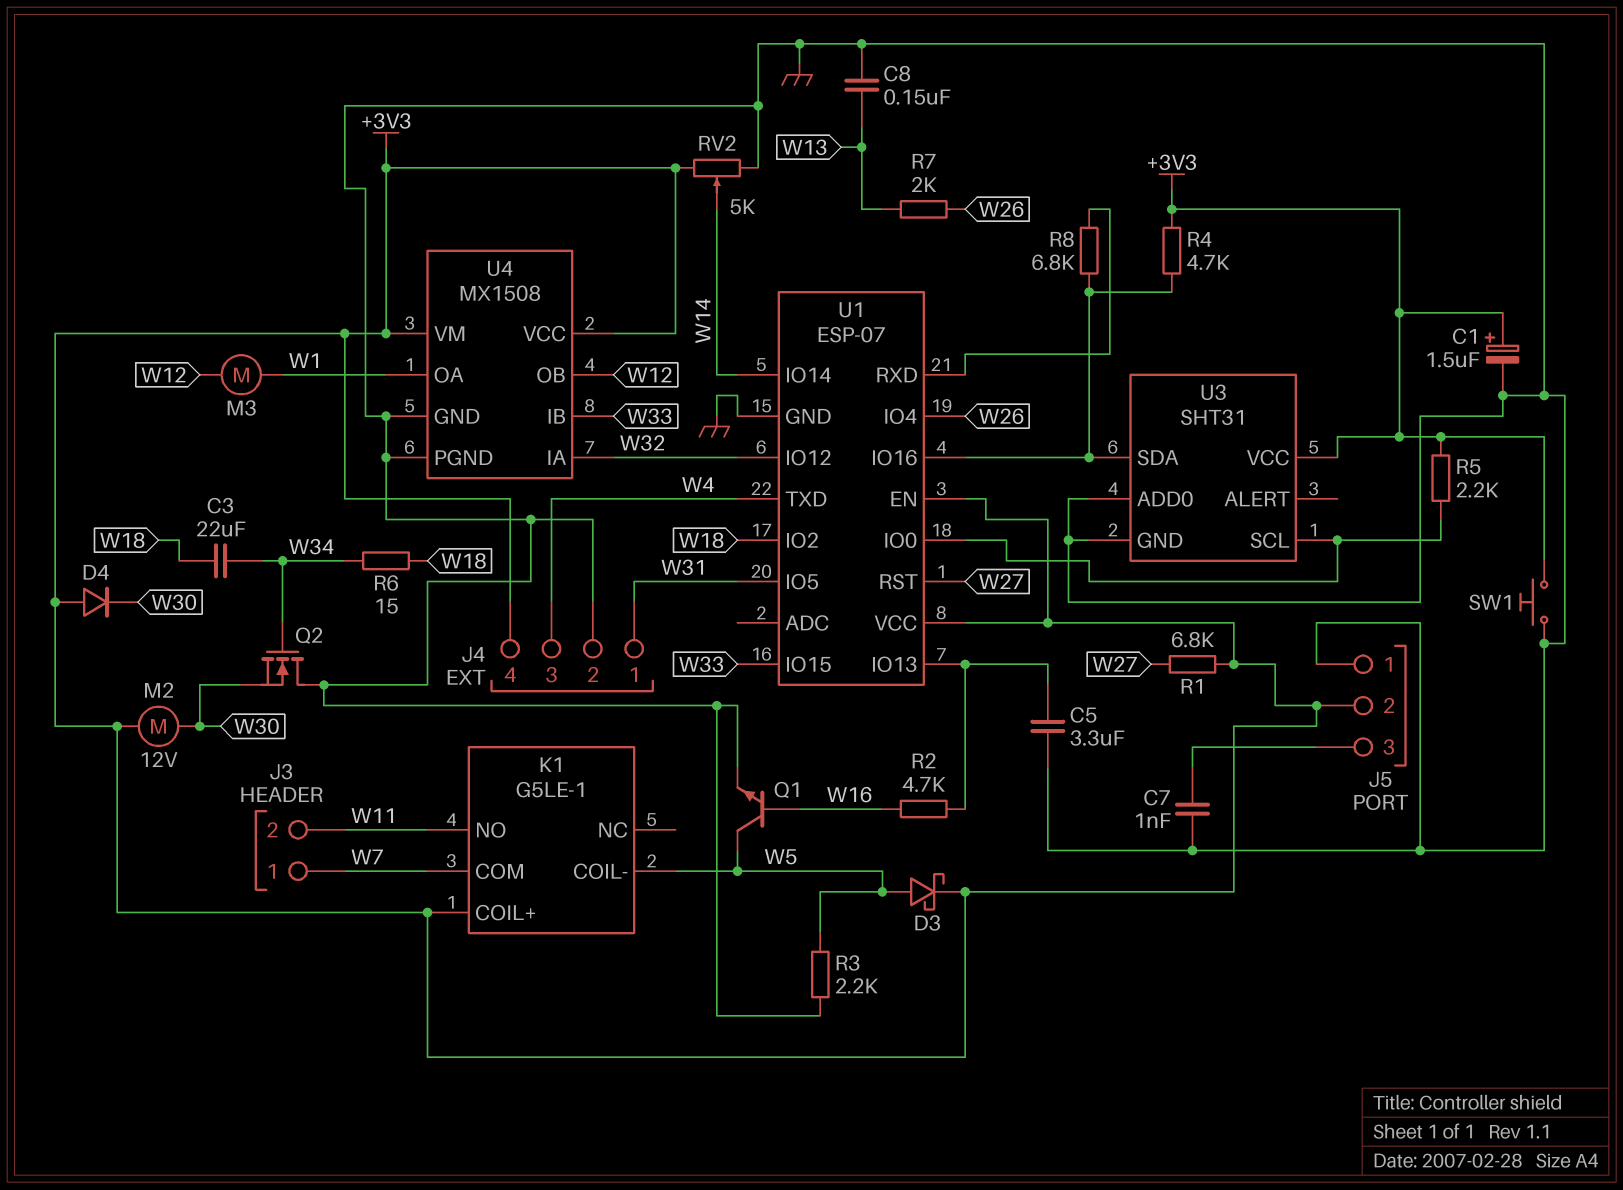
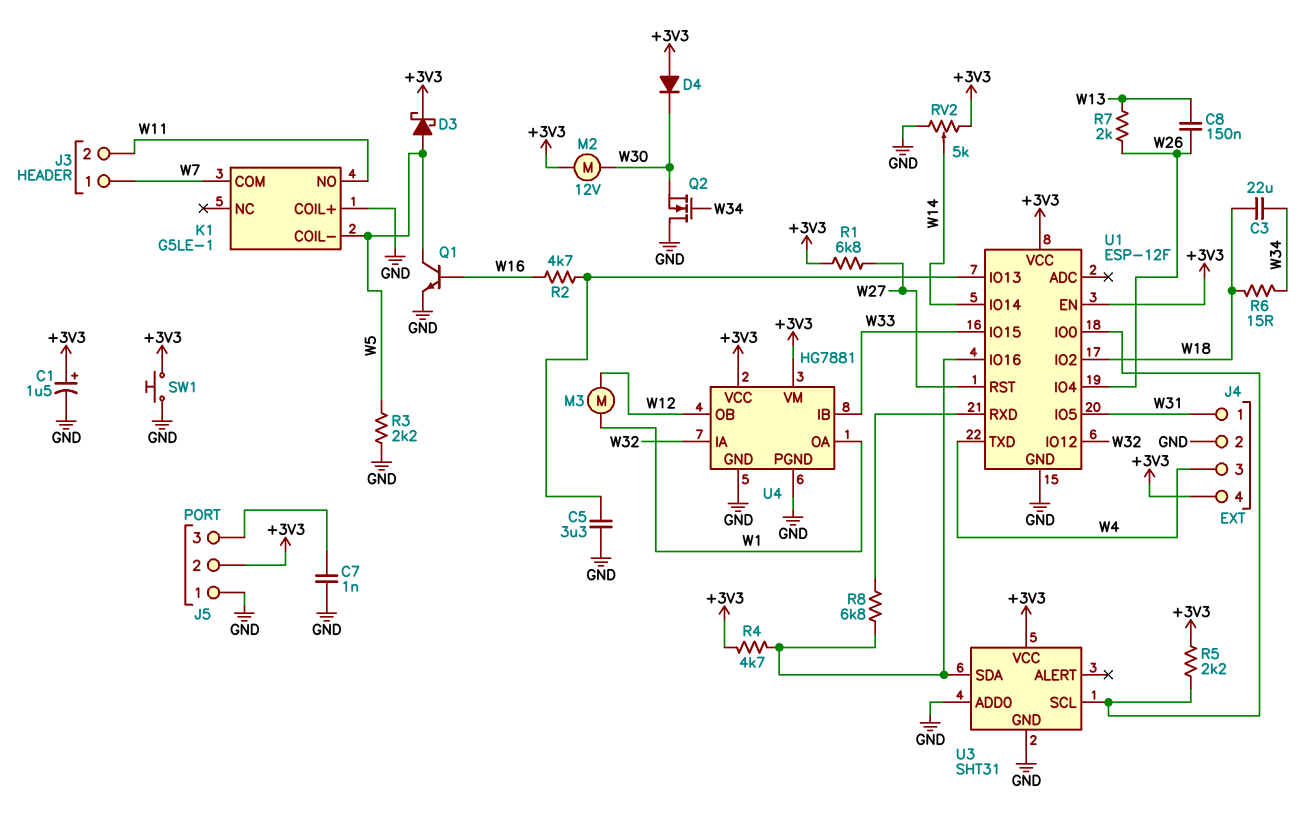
C8: 150nF (GND, W13) -> 150nF (W13, W26)
K1 pin COIL+: +3V3 -> GND
U1: ESP-07 -> ESP-12F
U4: MX1508 -> HG7881

